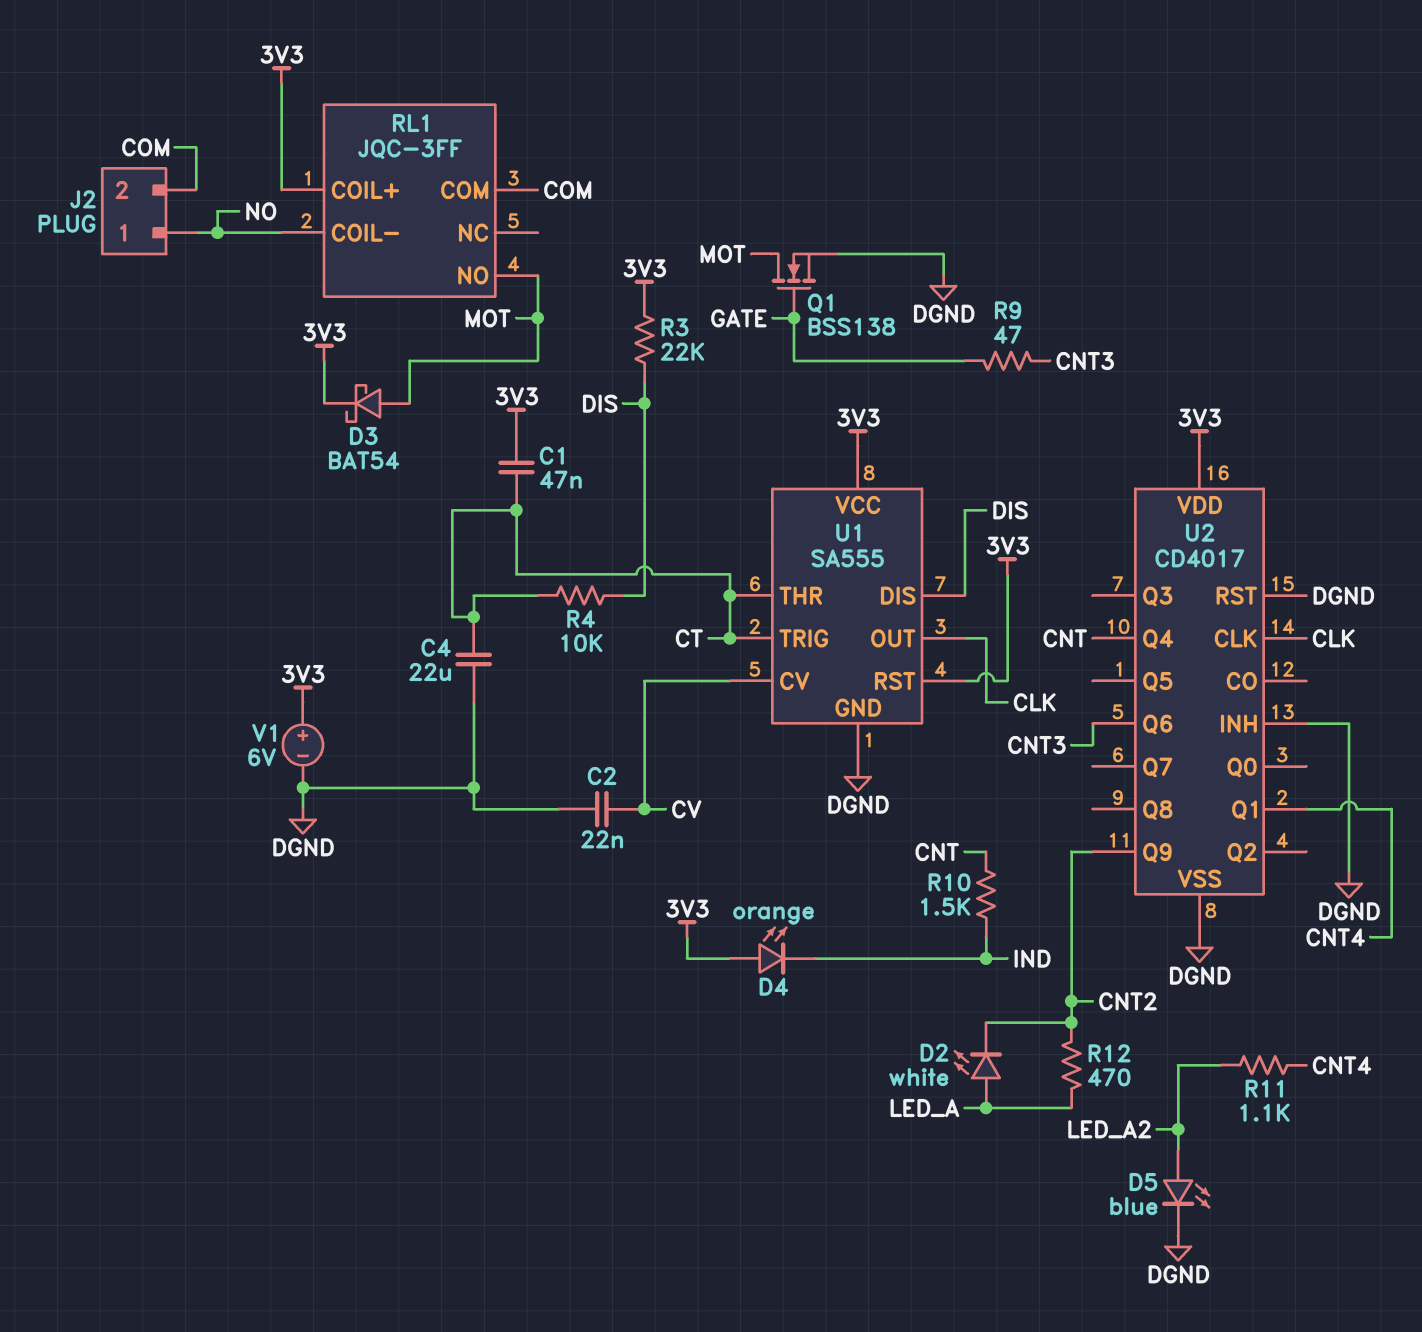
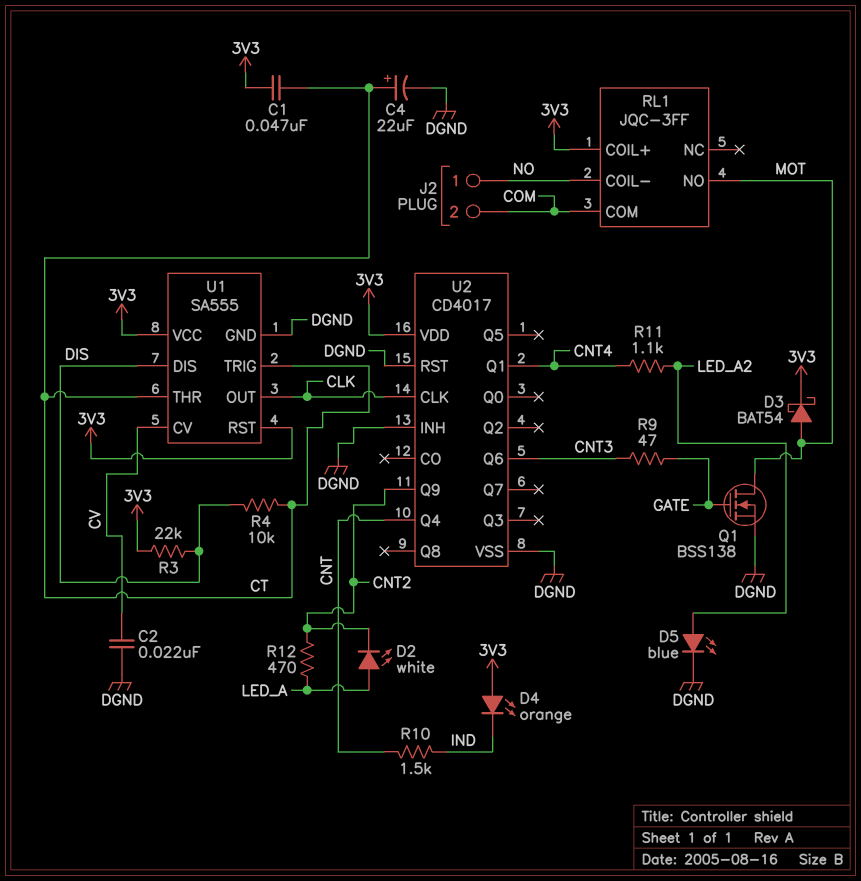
C4: 22uF (CT, DGND) -> 22uF (plus CT, minus DGND)
V1: 6V (plus 3V3, minus DGND) -> none

